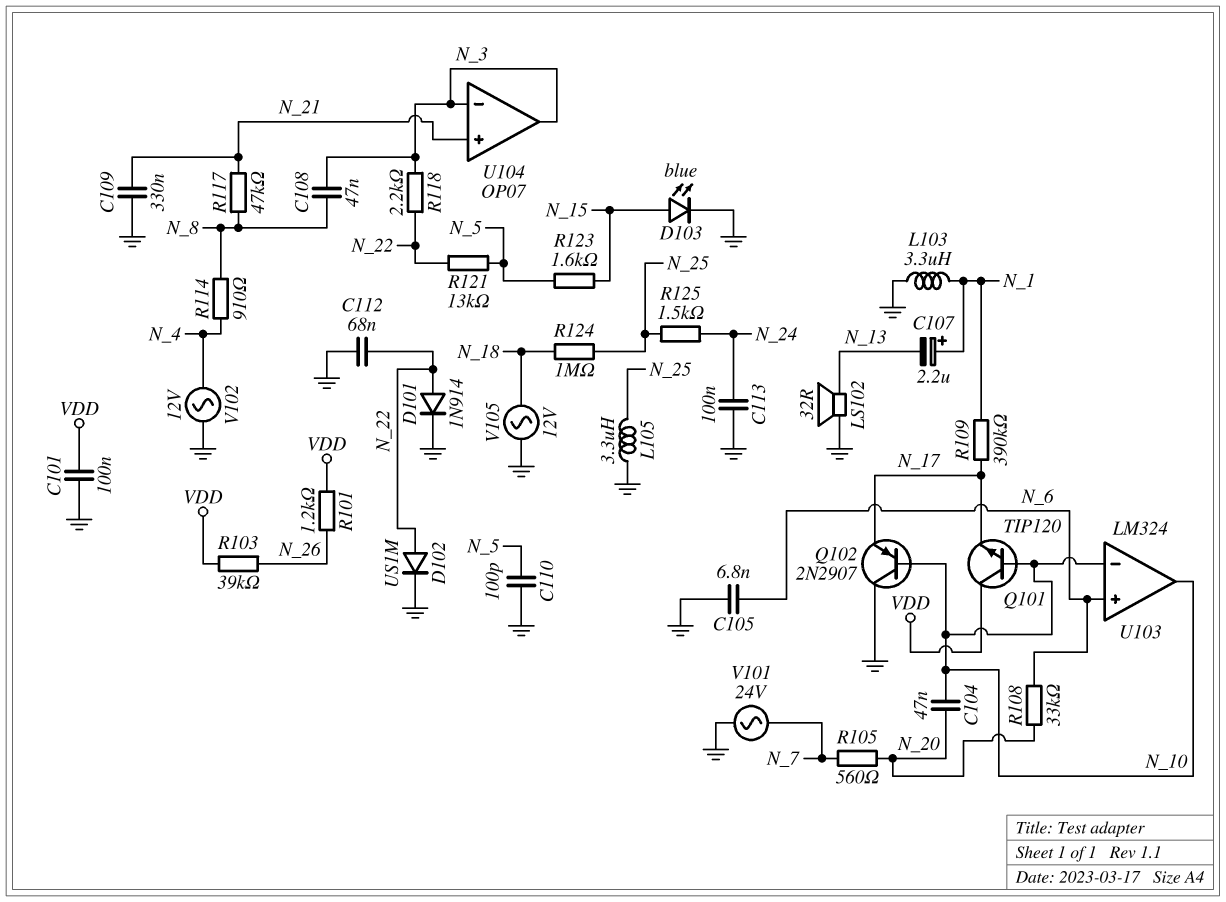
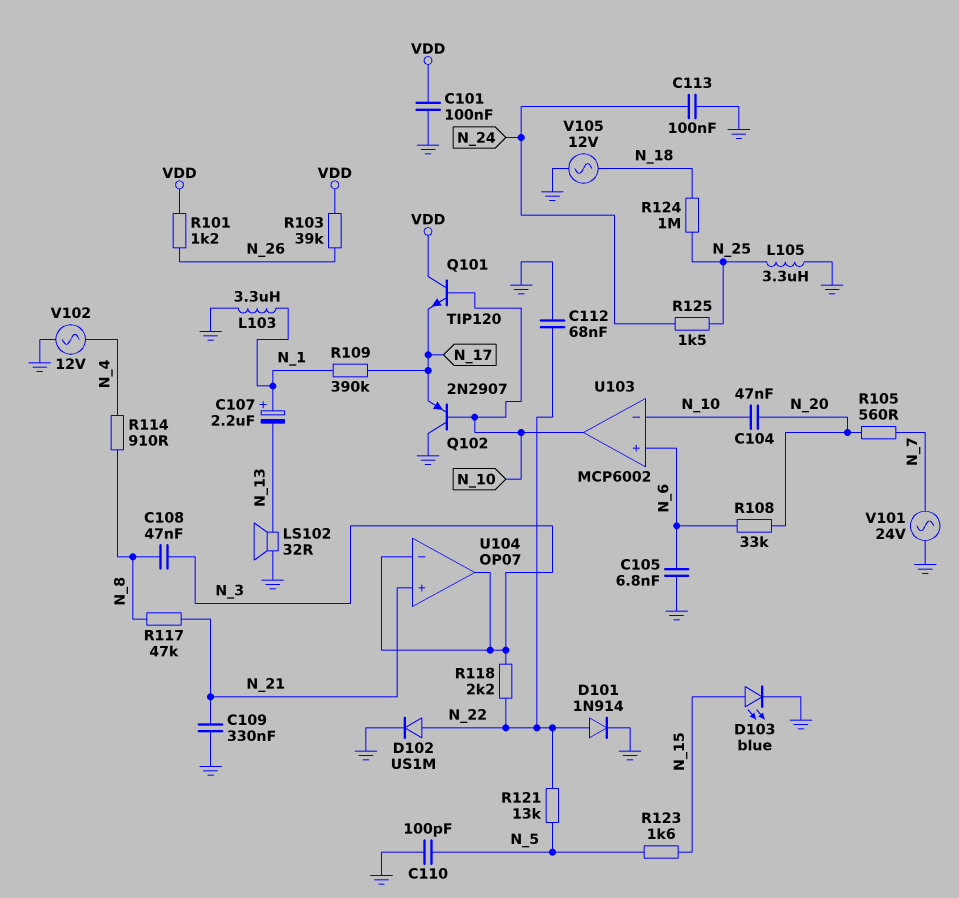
U103: LM324 -> MCP6002

